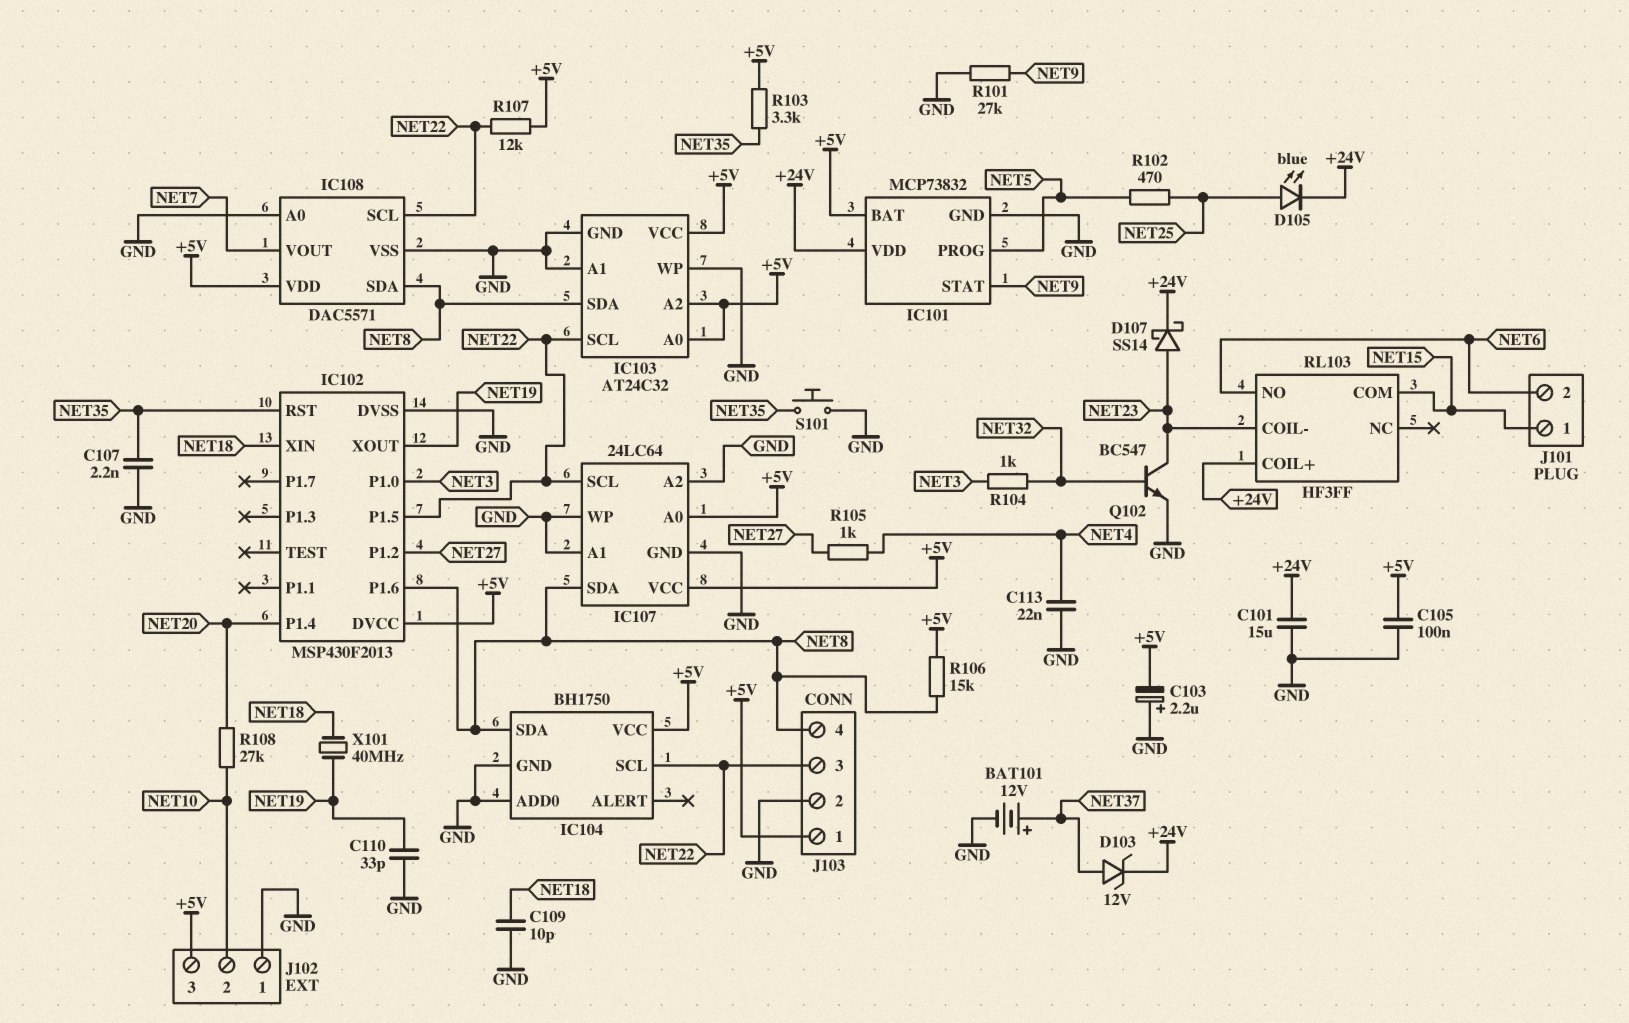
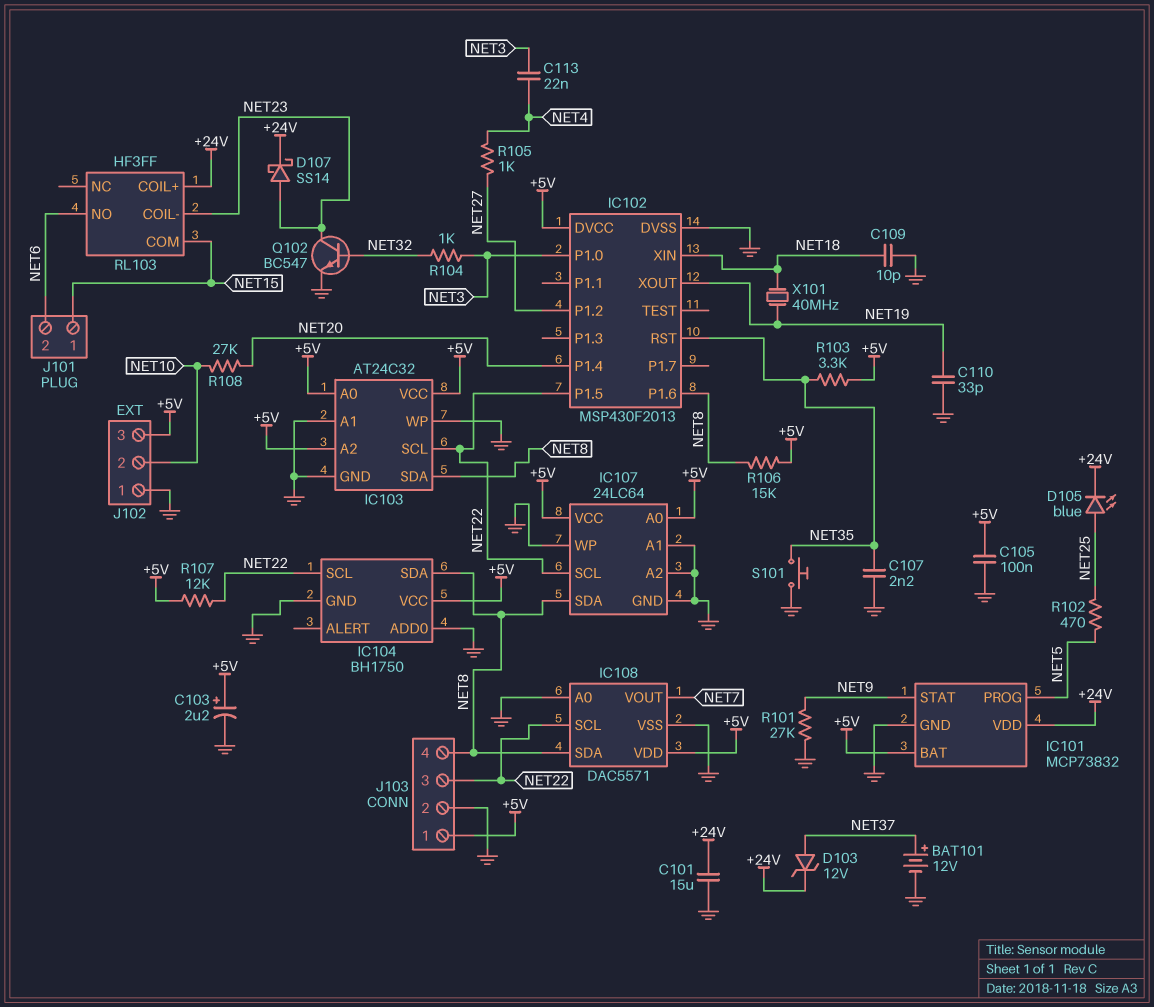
C103: 2.2uF (plus GND, minus +5V) -> 2.2uF (plus +5V, minus GND)
C113: 22nF (GND, NET4) -> 22nF (NET3, NET4)

